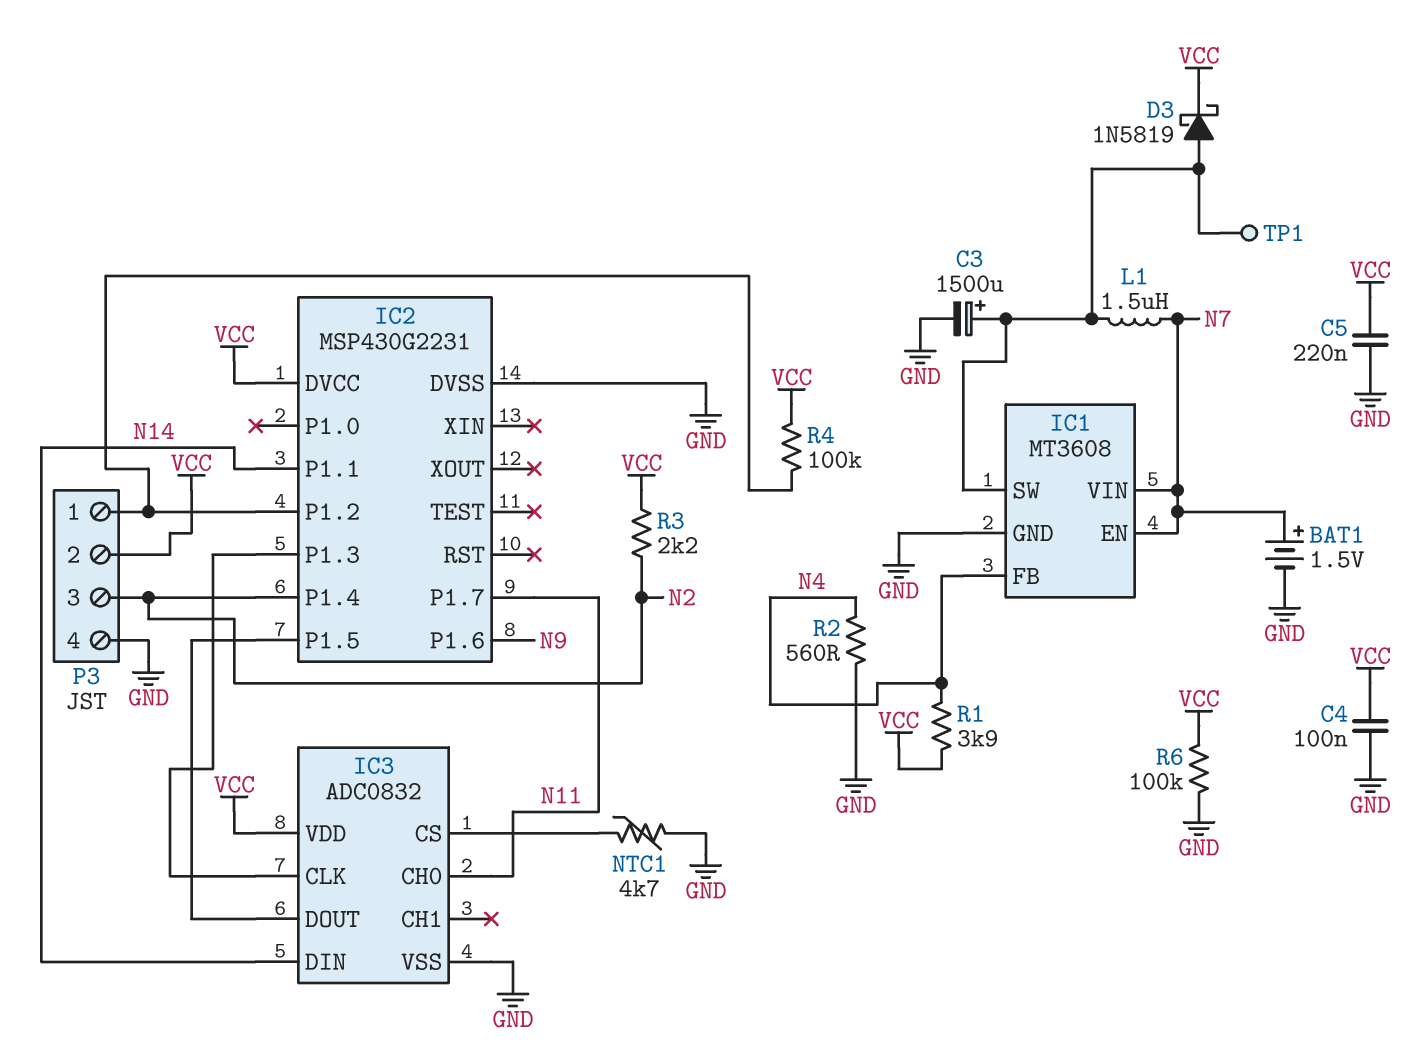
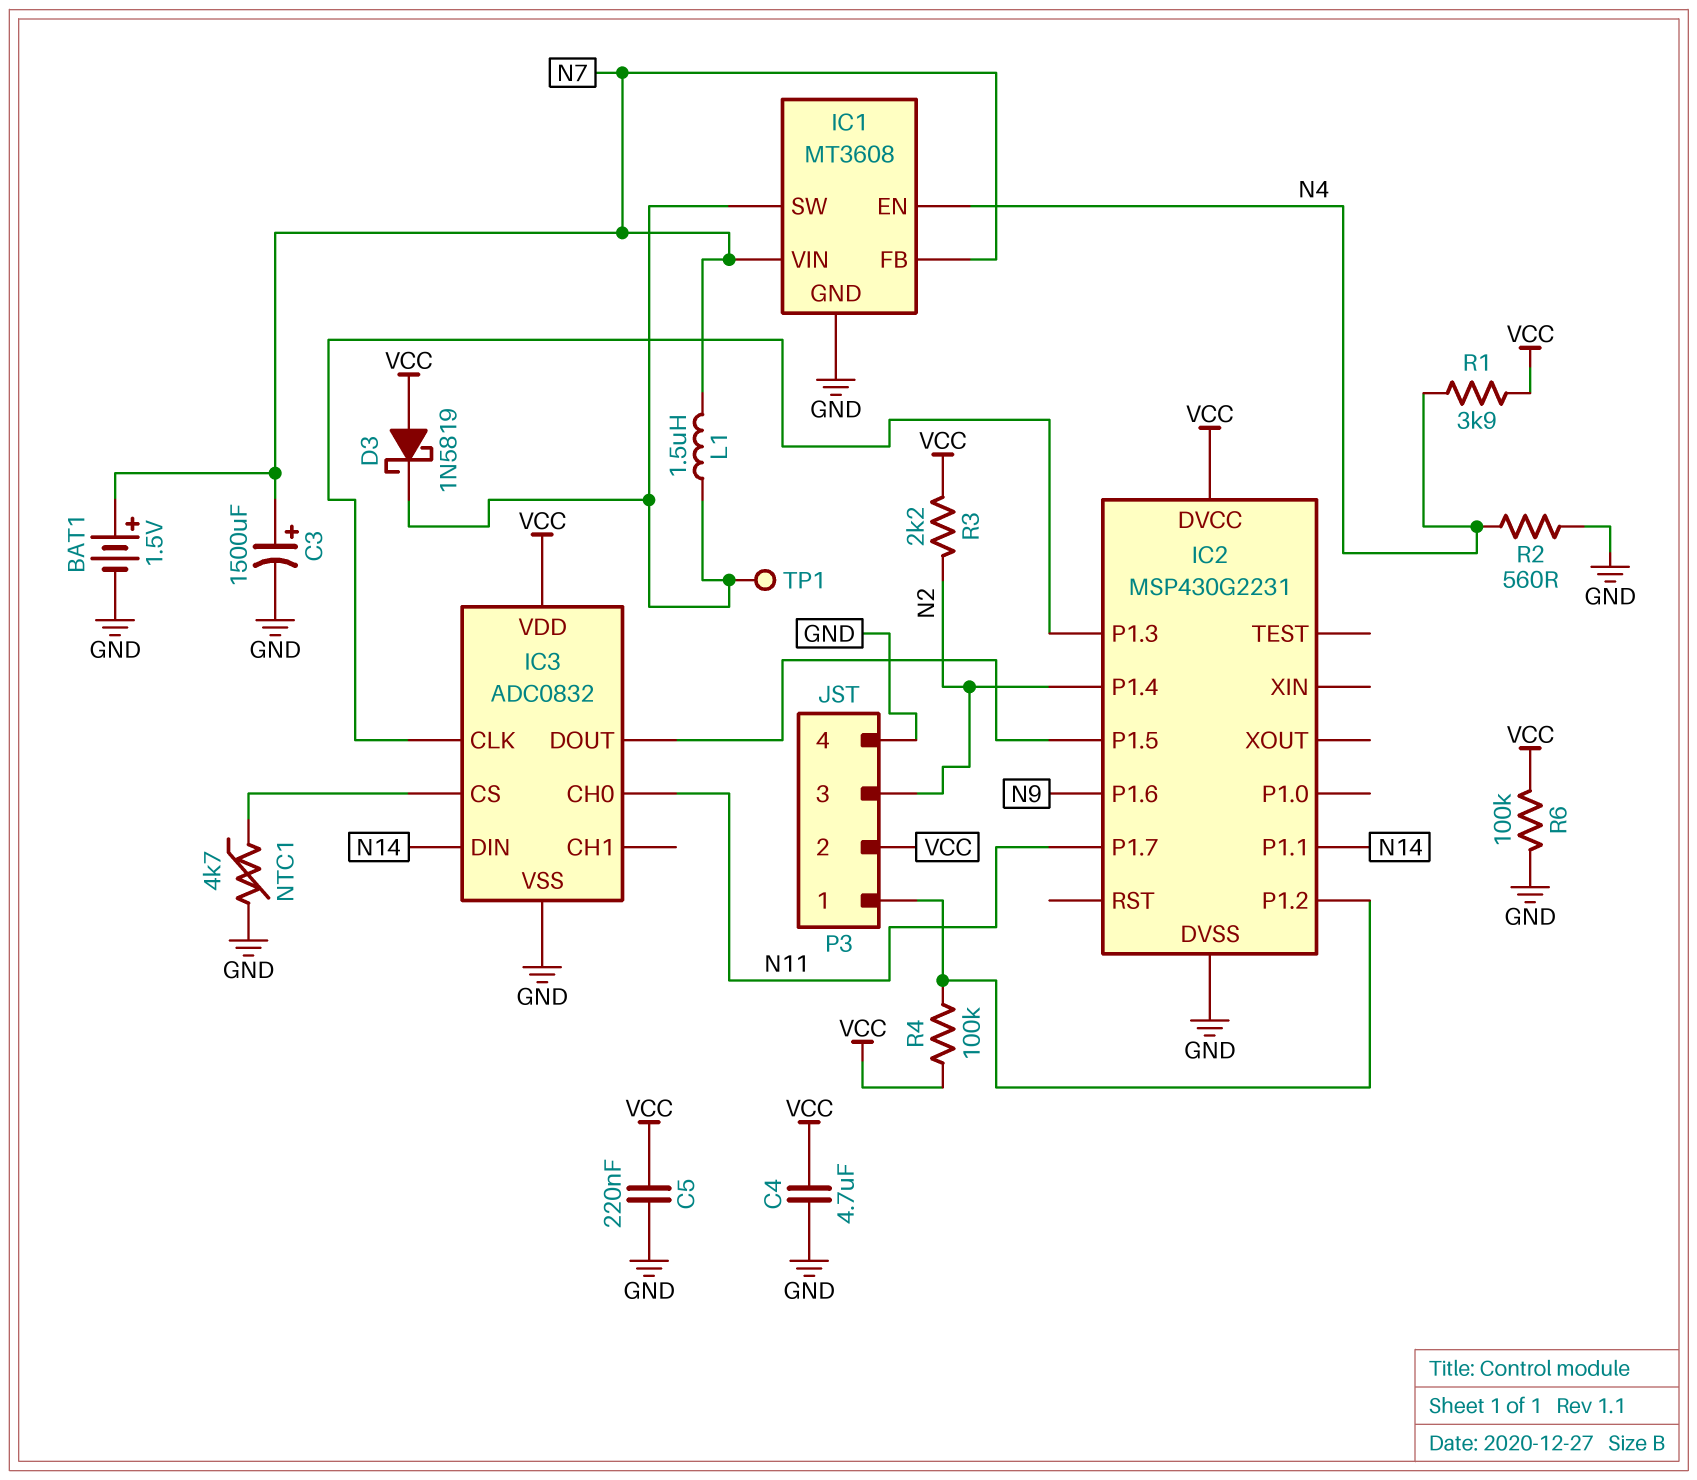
C3: 1500uF (plus IC1/SW, minus GND) -> 1500uF (plus N7, minus GND)
C4: 100nF (GND, VCC) -> 4.7uF (GND, VCC)
D3: schottky 1N5819 (A IC1/SW, K VCC) -> schottky 1N5819 (A VCC, K IC1/SW)
IC1 pin EN: N7 -> N4
IC1 pin FB: N4 -> N7

